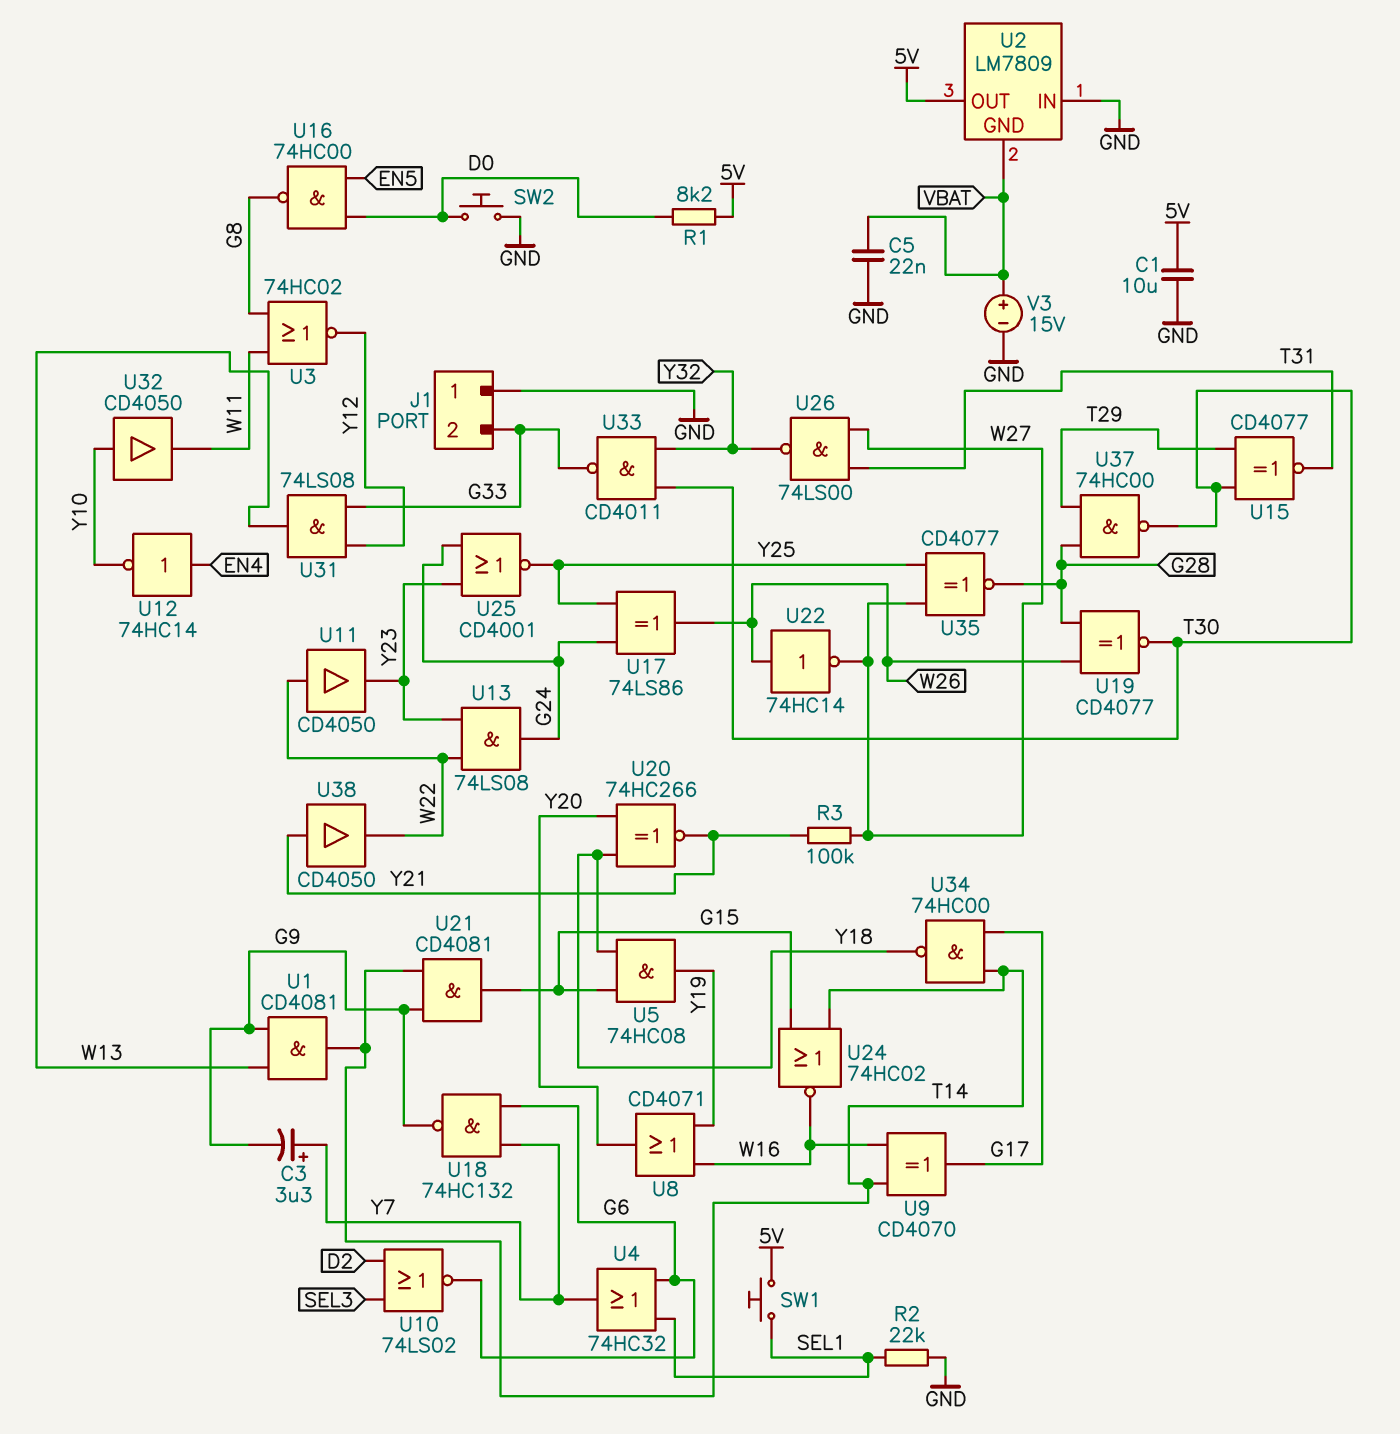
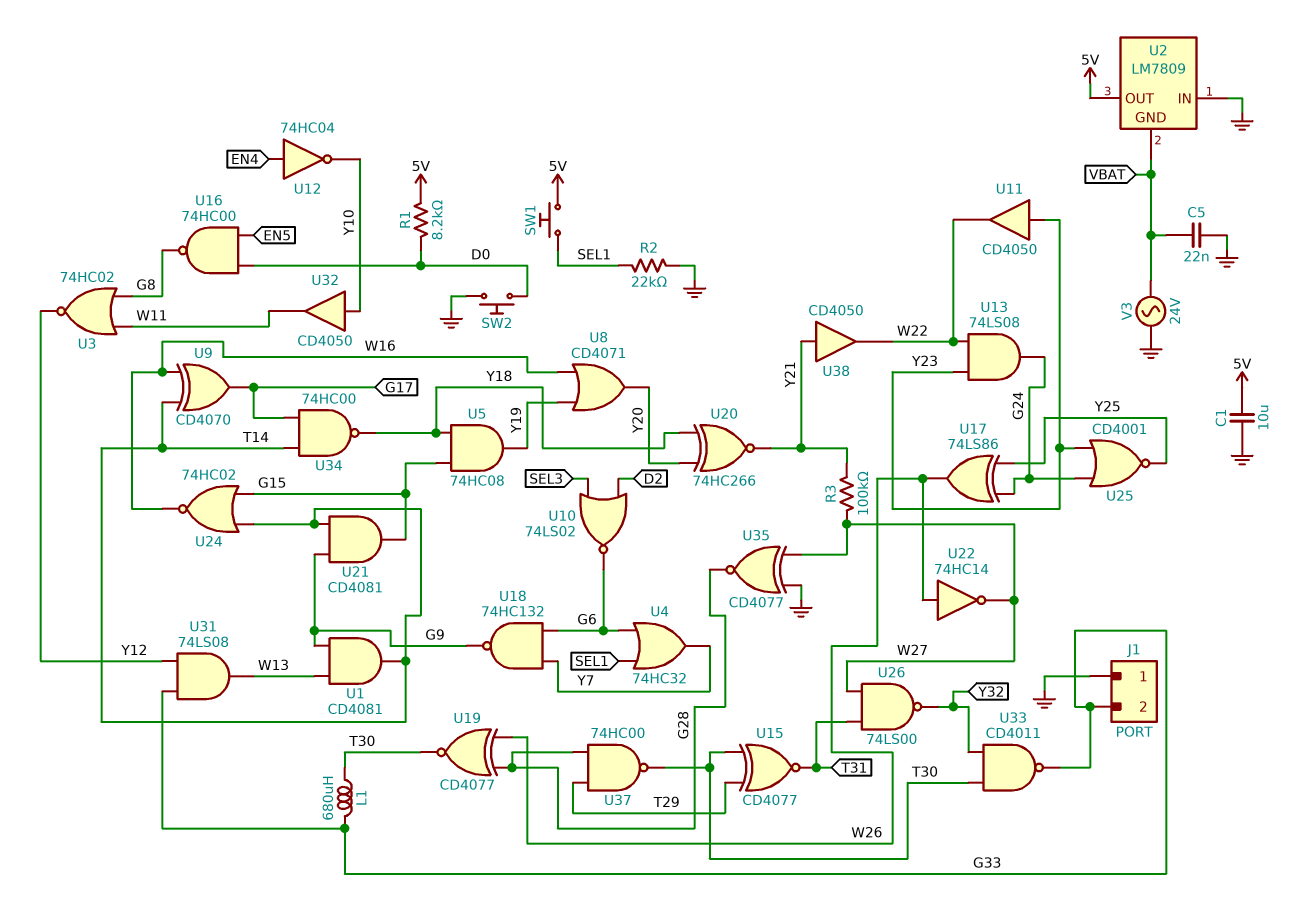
C3: 3.3uF (plus Y7, minus G9) -> none
L1: none -> 680uH (G33, T30)
U11: buffer CD4050 (in W22, out Y23) -> buffer CD4050 (in Y23, out W22)
U12: NOT 74HC14 (in EN4, out Y10) -> NOT 74HC04 (in EN4, out Y10)
U35: XNOR CD4077 (in W27, in Y25, out G28) -> XNOR CD4077 (in GND, in W27, out G28)
V3: 15V (plus VBAT, minus GND) -> AC 24V (GND, VBAT)

